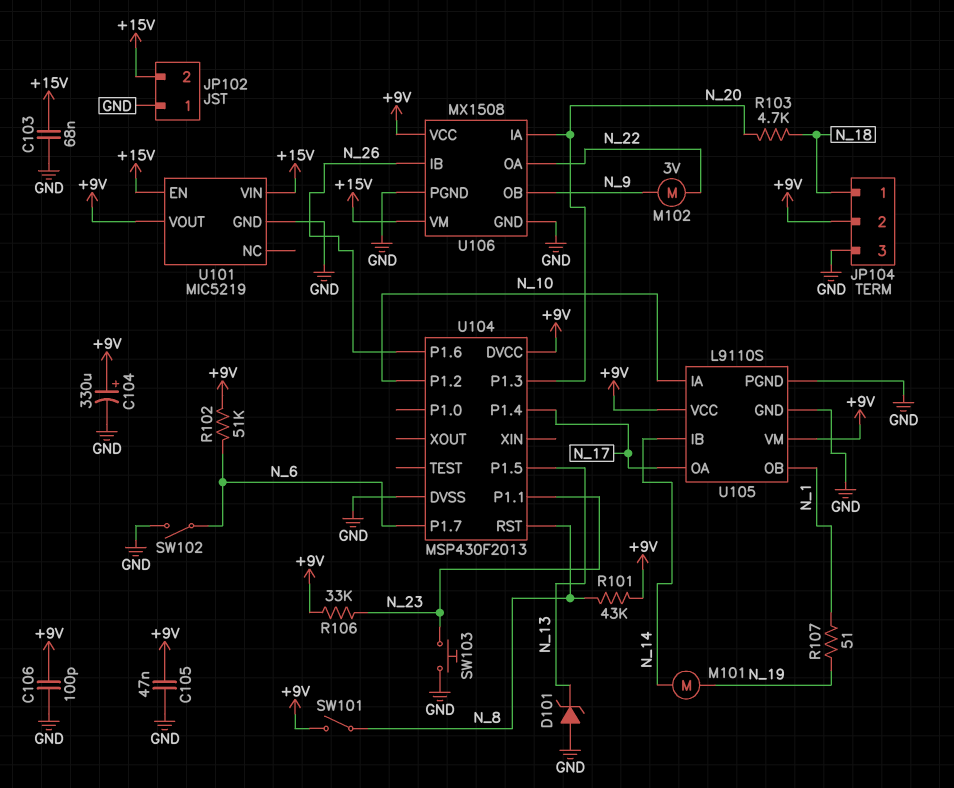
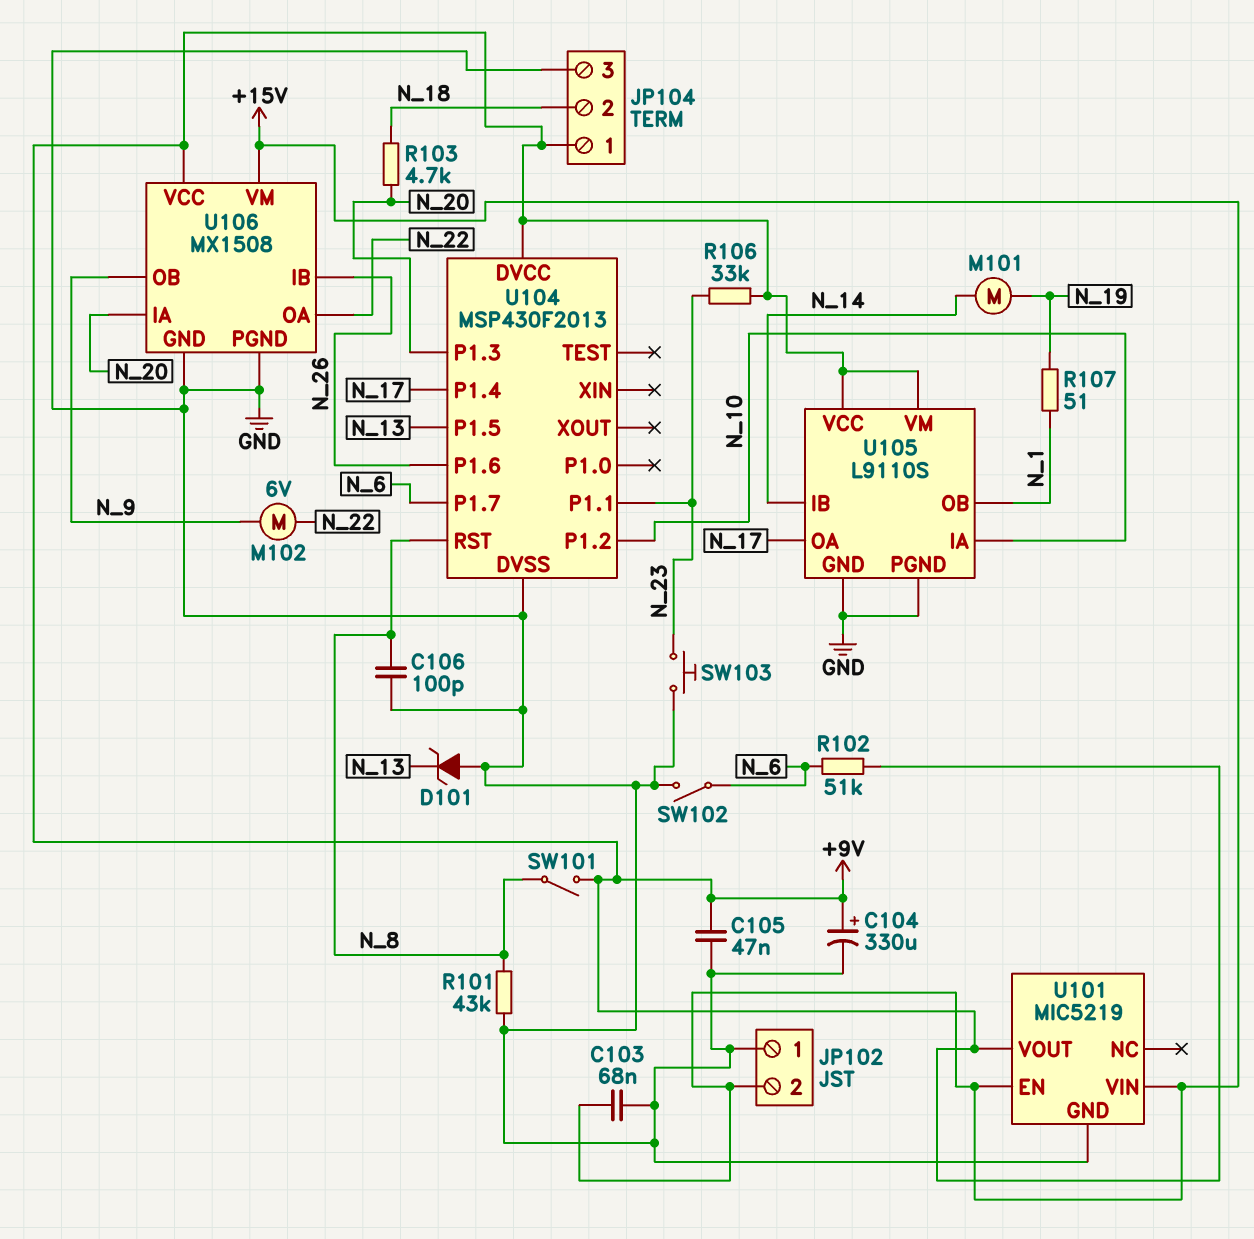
C106: 100pF (+9V, GND) -> 100pF (GND, N_8)
JP104 pin 1: N_18 -> +9V
JP104 pin 2: +9V -> N_18
M102: motor 3V (N_9, N_22) -> motor 6V (N_9, N_22)
R101: 43k (+9V, N_8) -> 43k (GND, N_8)

